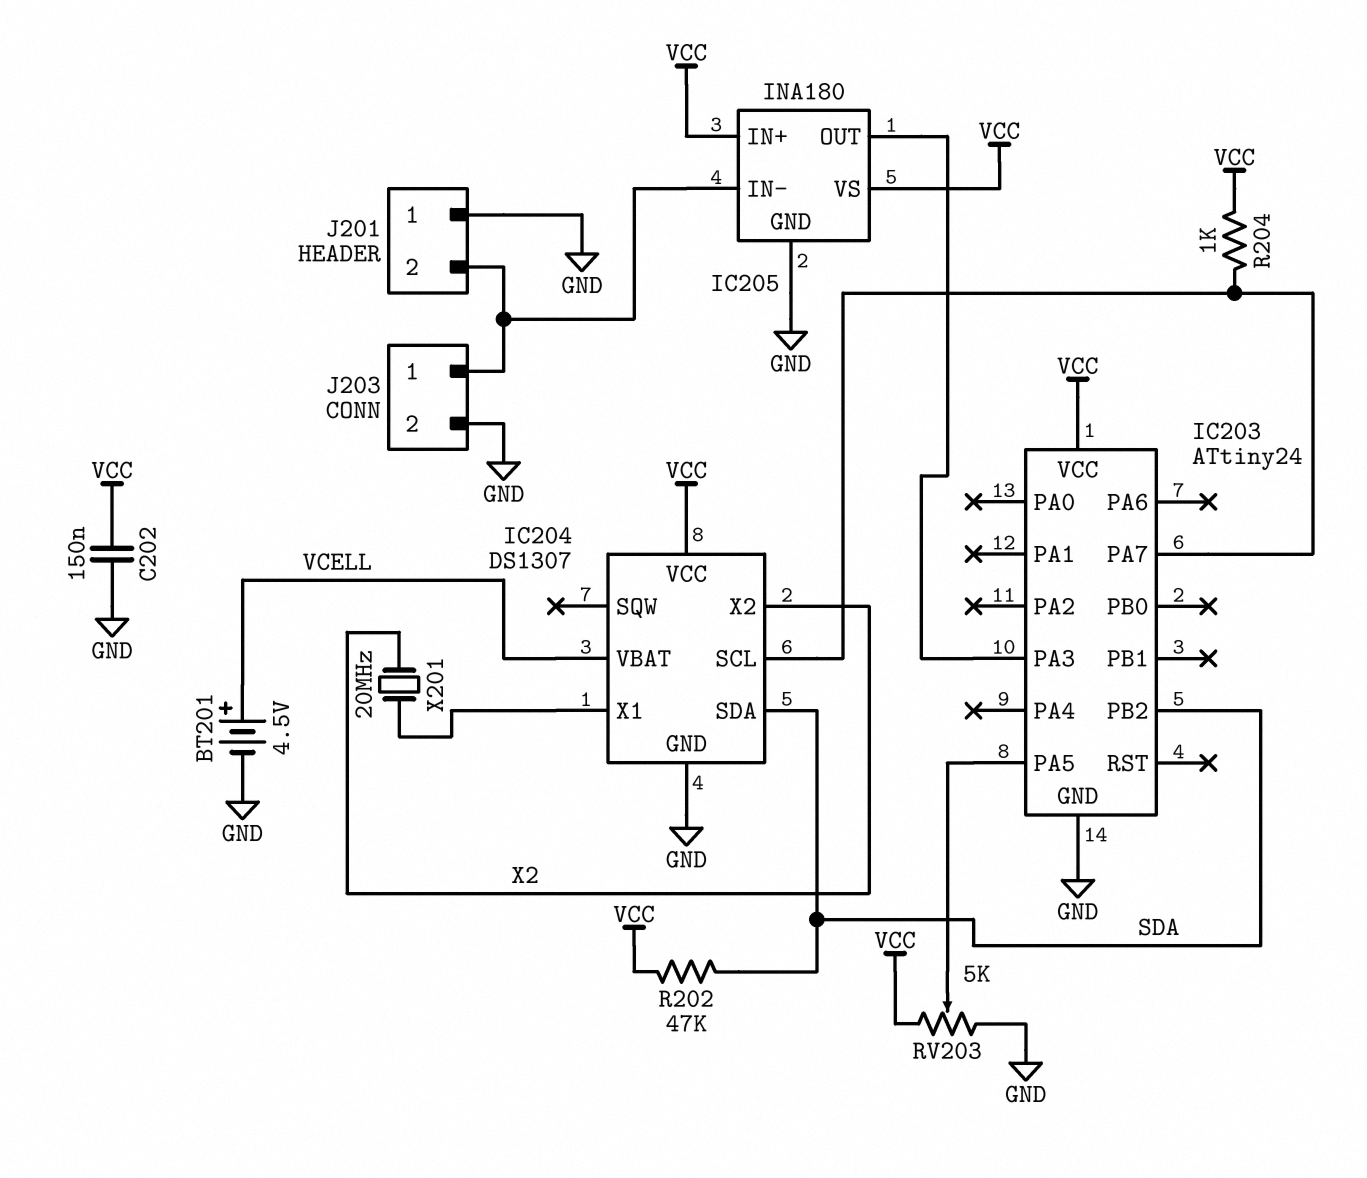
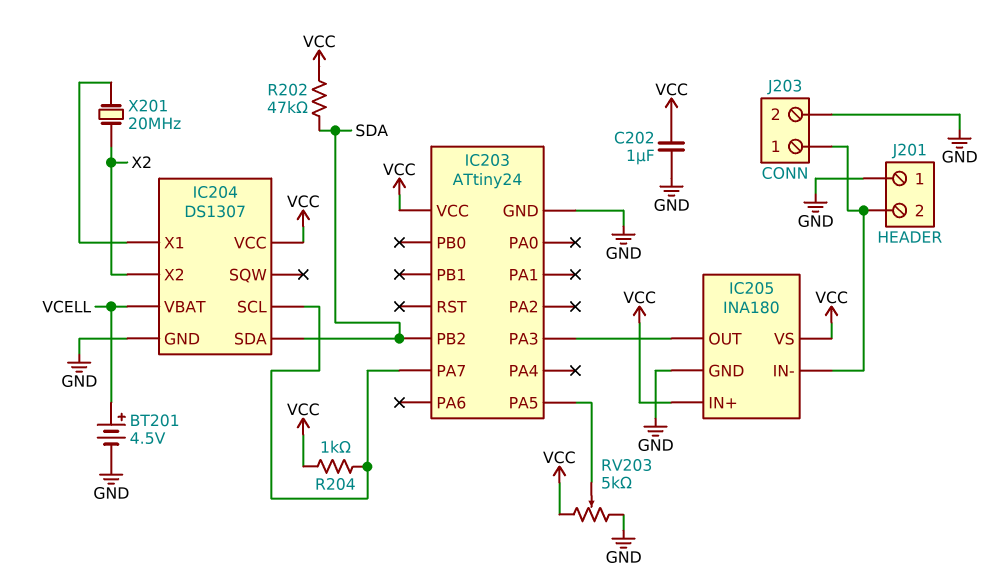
C202: 150nF (GND, VCC) -> 1uF (GND, VCC)

